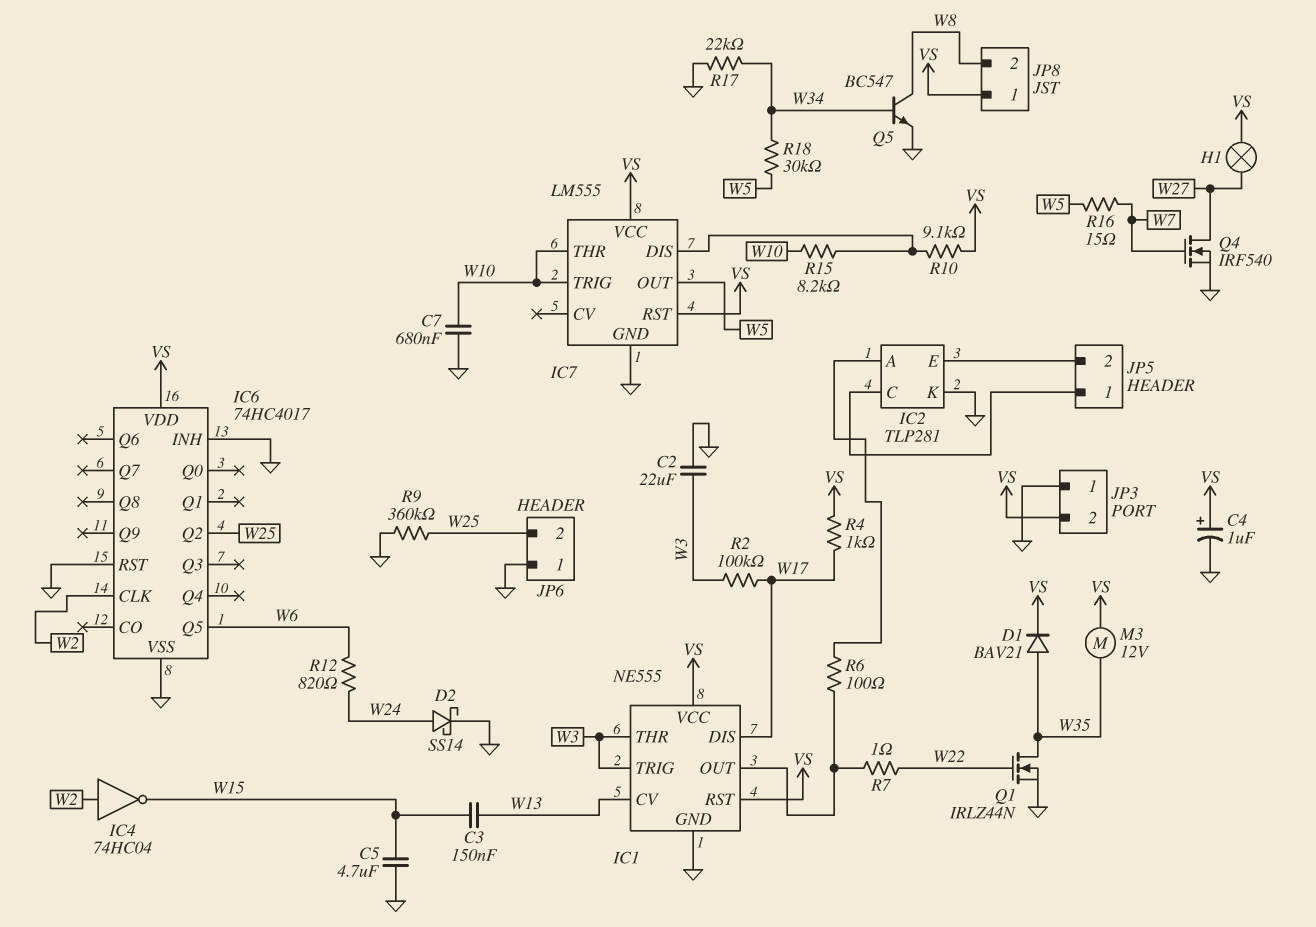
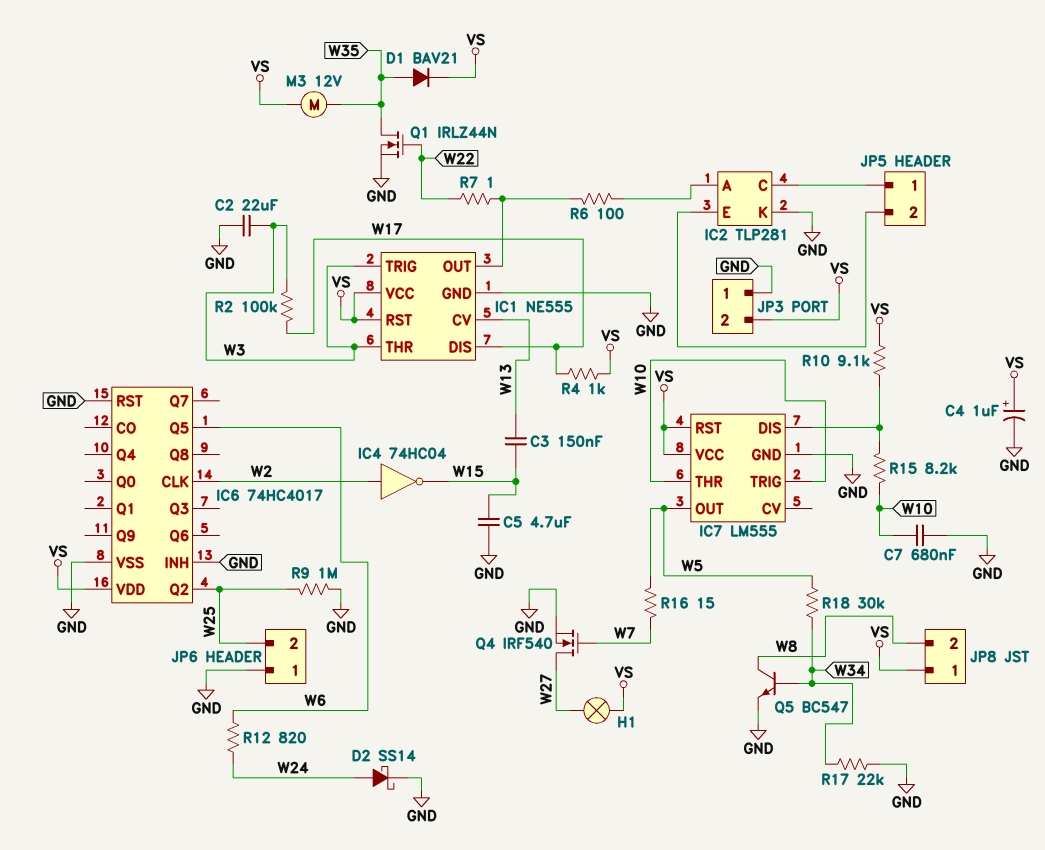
R9: 360k (GND, W25) -> 1M (GND, W25)

